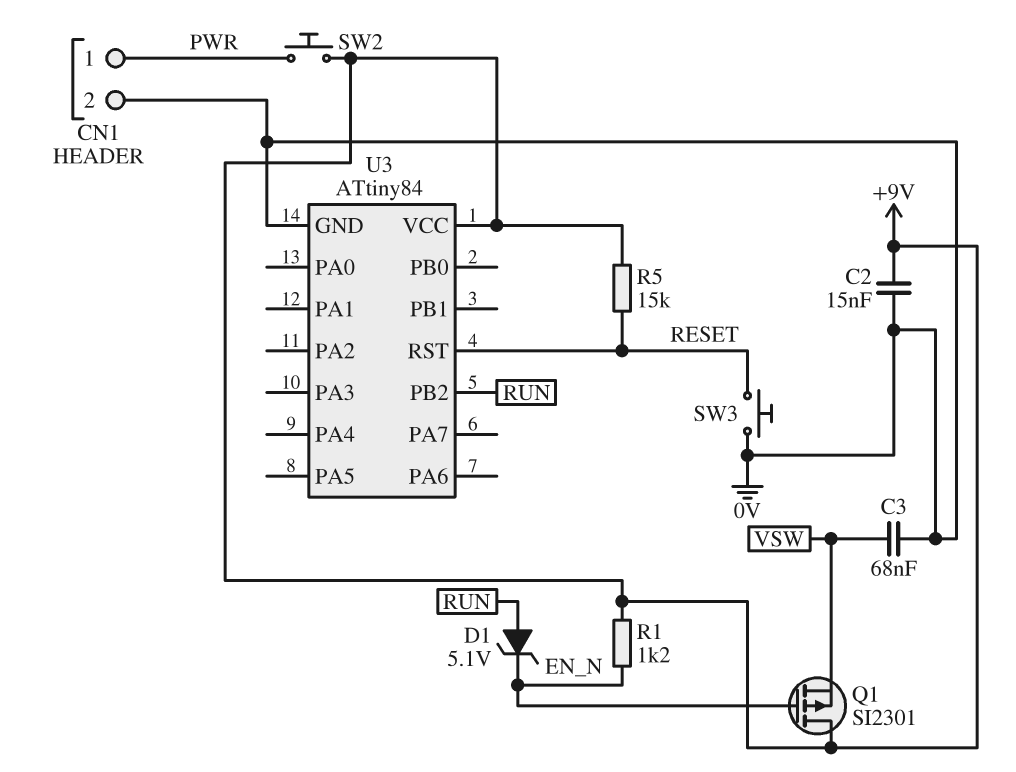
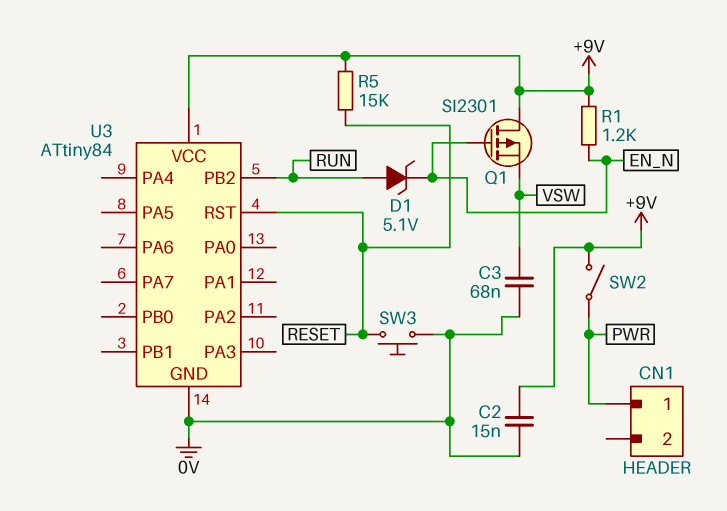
CN1 pin 2: 0V -> none
SW2: button (+9V, PWR) -> switch (+9V, PWR)

